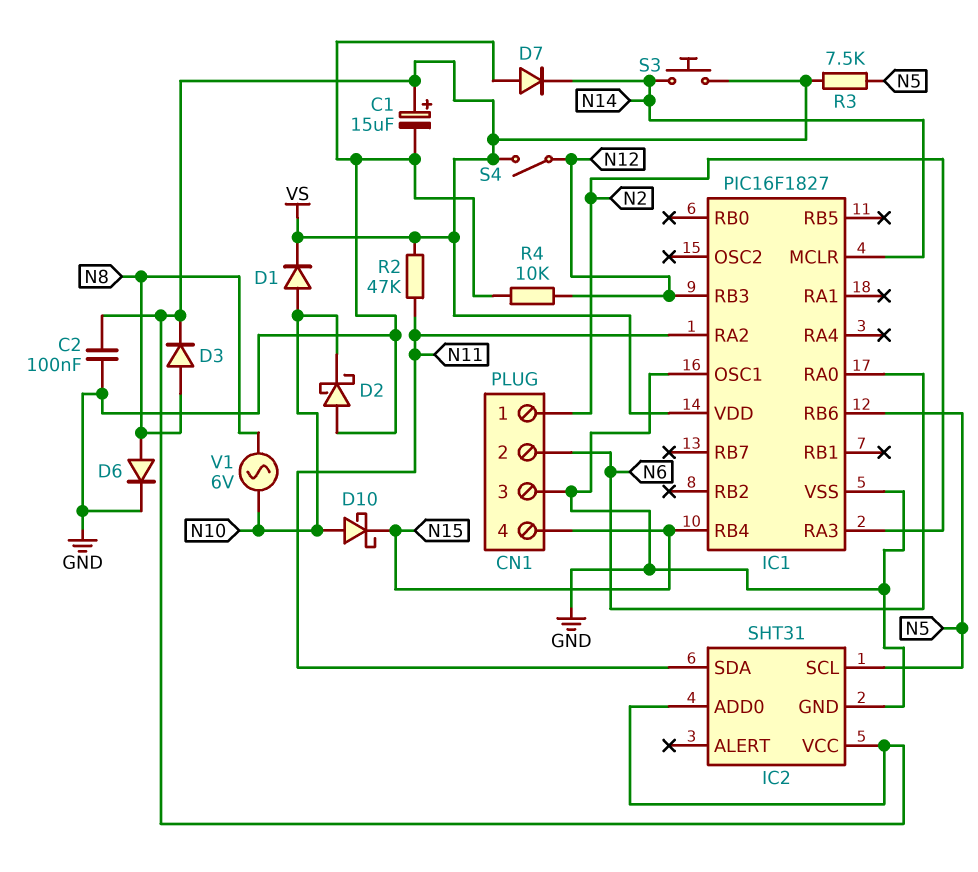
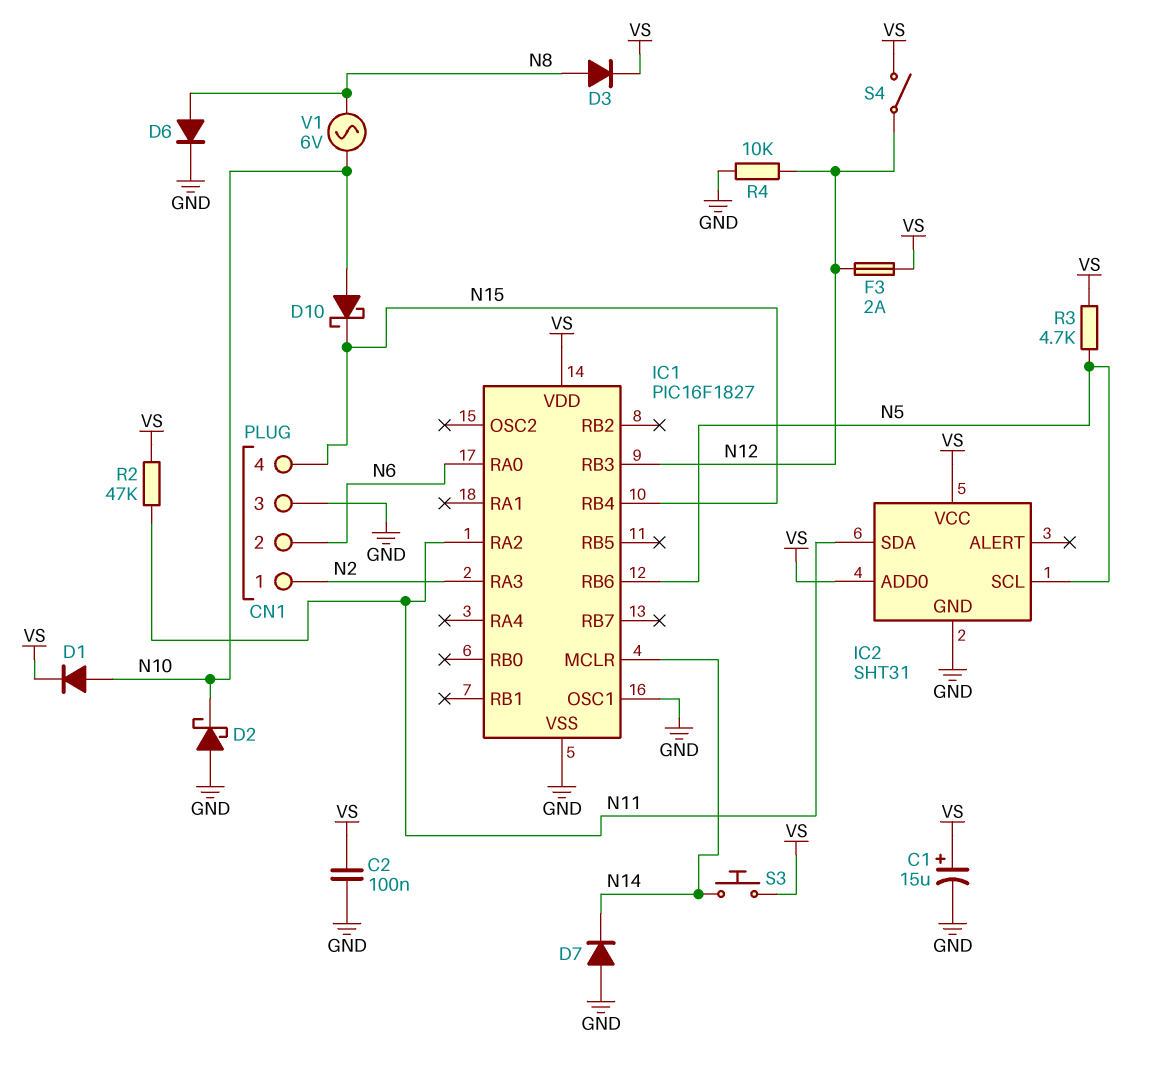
F3: none -> 2A (N12, VS)
R3: 7.5k (N5, VS) -> 4.7k (N5, VS)

